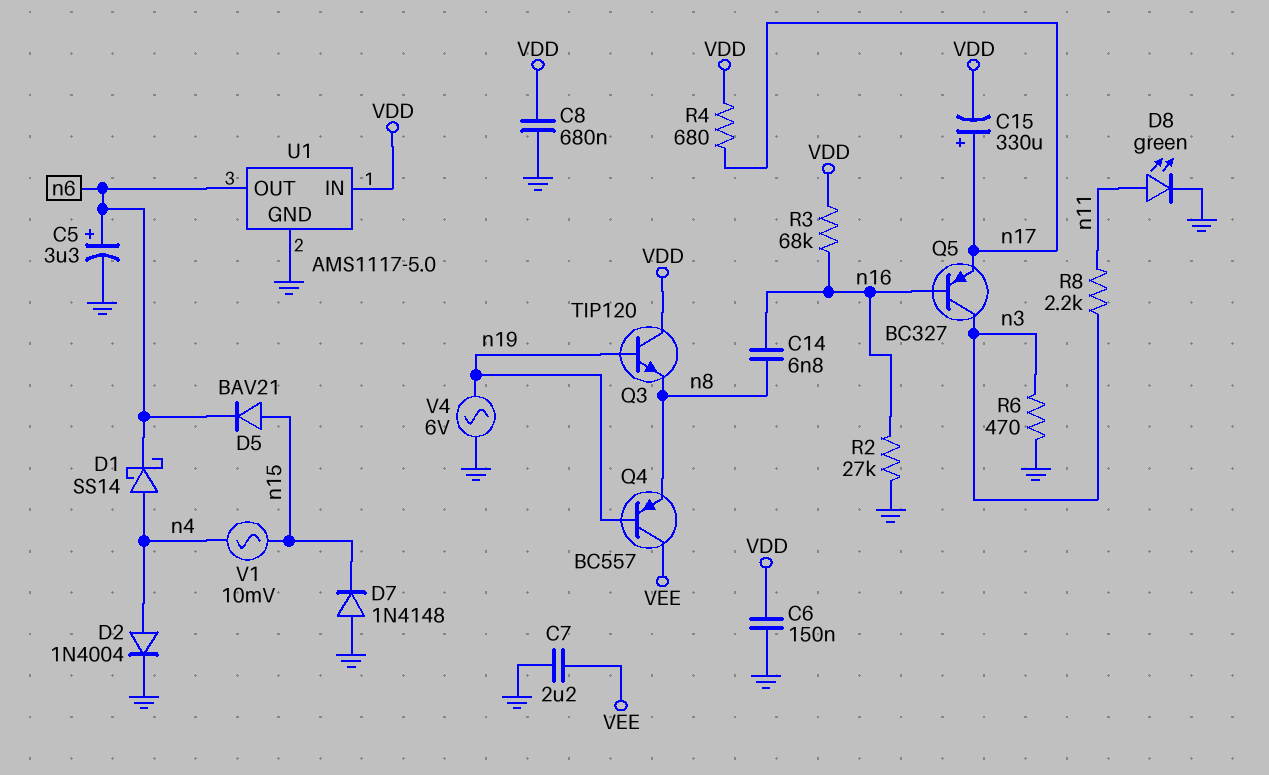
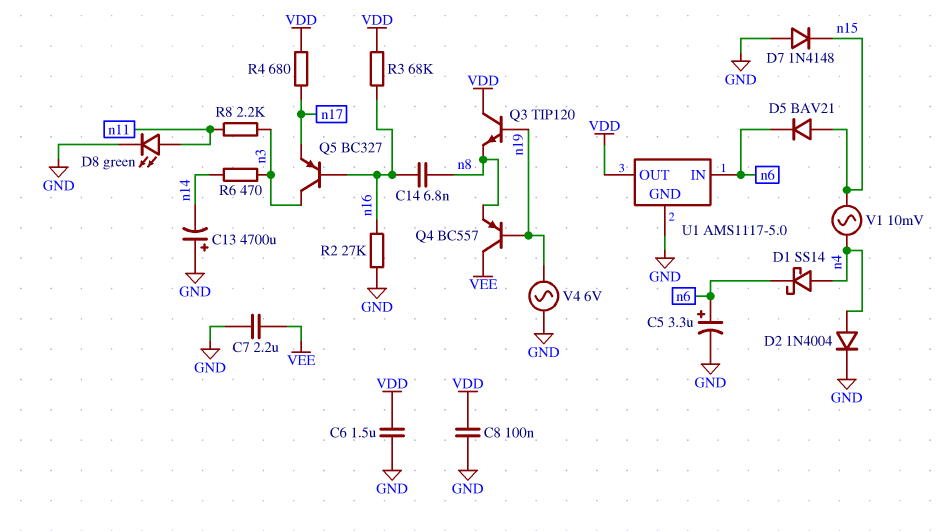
C6: 150nF (GND, VDD) -> 1.5uF (GND, VDD)
C8: 680nF (GND, VDD) -> 100nF (GND, VDD)
C13: none -> 4700uF (plus GND, minus n14)
C15: 330uF (plus n17, minus VDD) -> none
R6: 470 (GND, n3) -> 470 (n3, n14)
U1 pin IN: VDD -> n6
U1 pin OUT: n6 -> VDD

